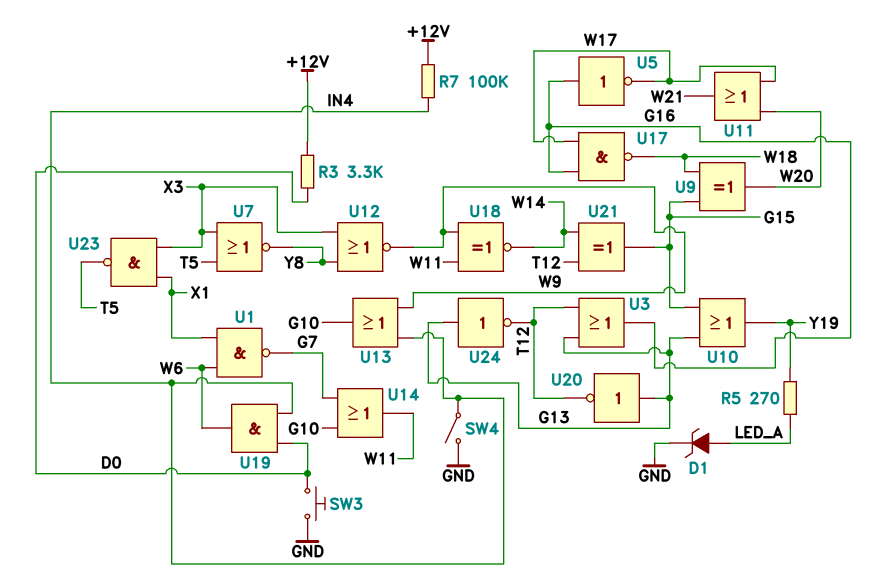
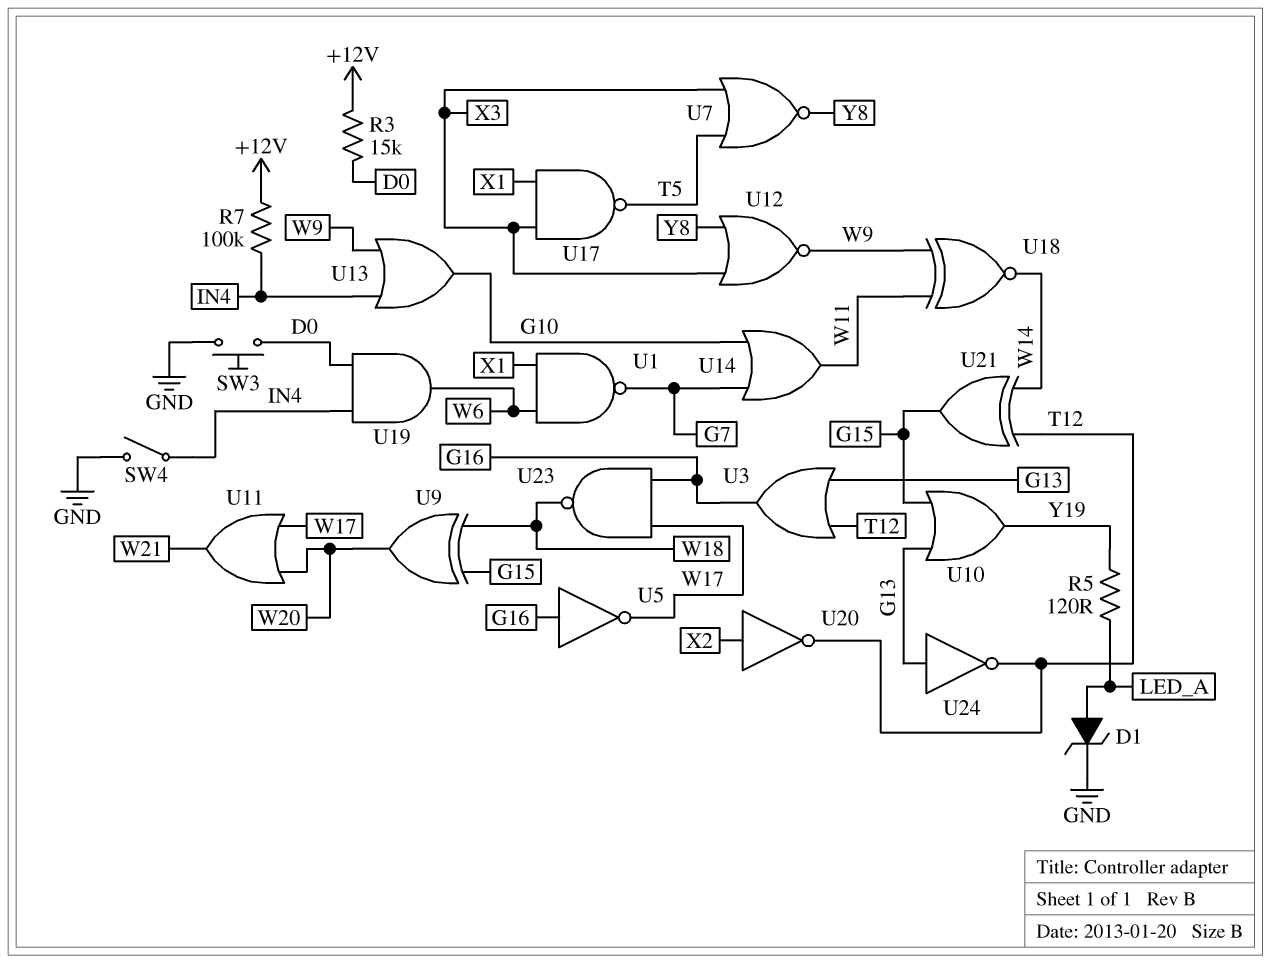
R3: 3.3k (+12V, D0) -> 15k (+12V, D0)
R5: 270 (LED_A, Y19) -> 120 (LED_A, Y19)
U17: NAND (in G16, in W17, out W18) -> NAND (in X1, in X3, out T5)
U20: NOT (in G13, out T12) -> NOT (in X2, out T12)
U23: NAND (in X1, in X3, out T5) -> NAND (in G16, in W17, out W18)

